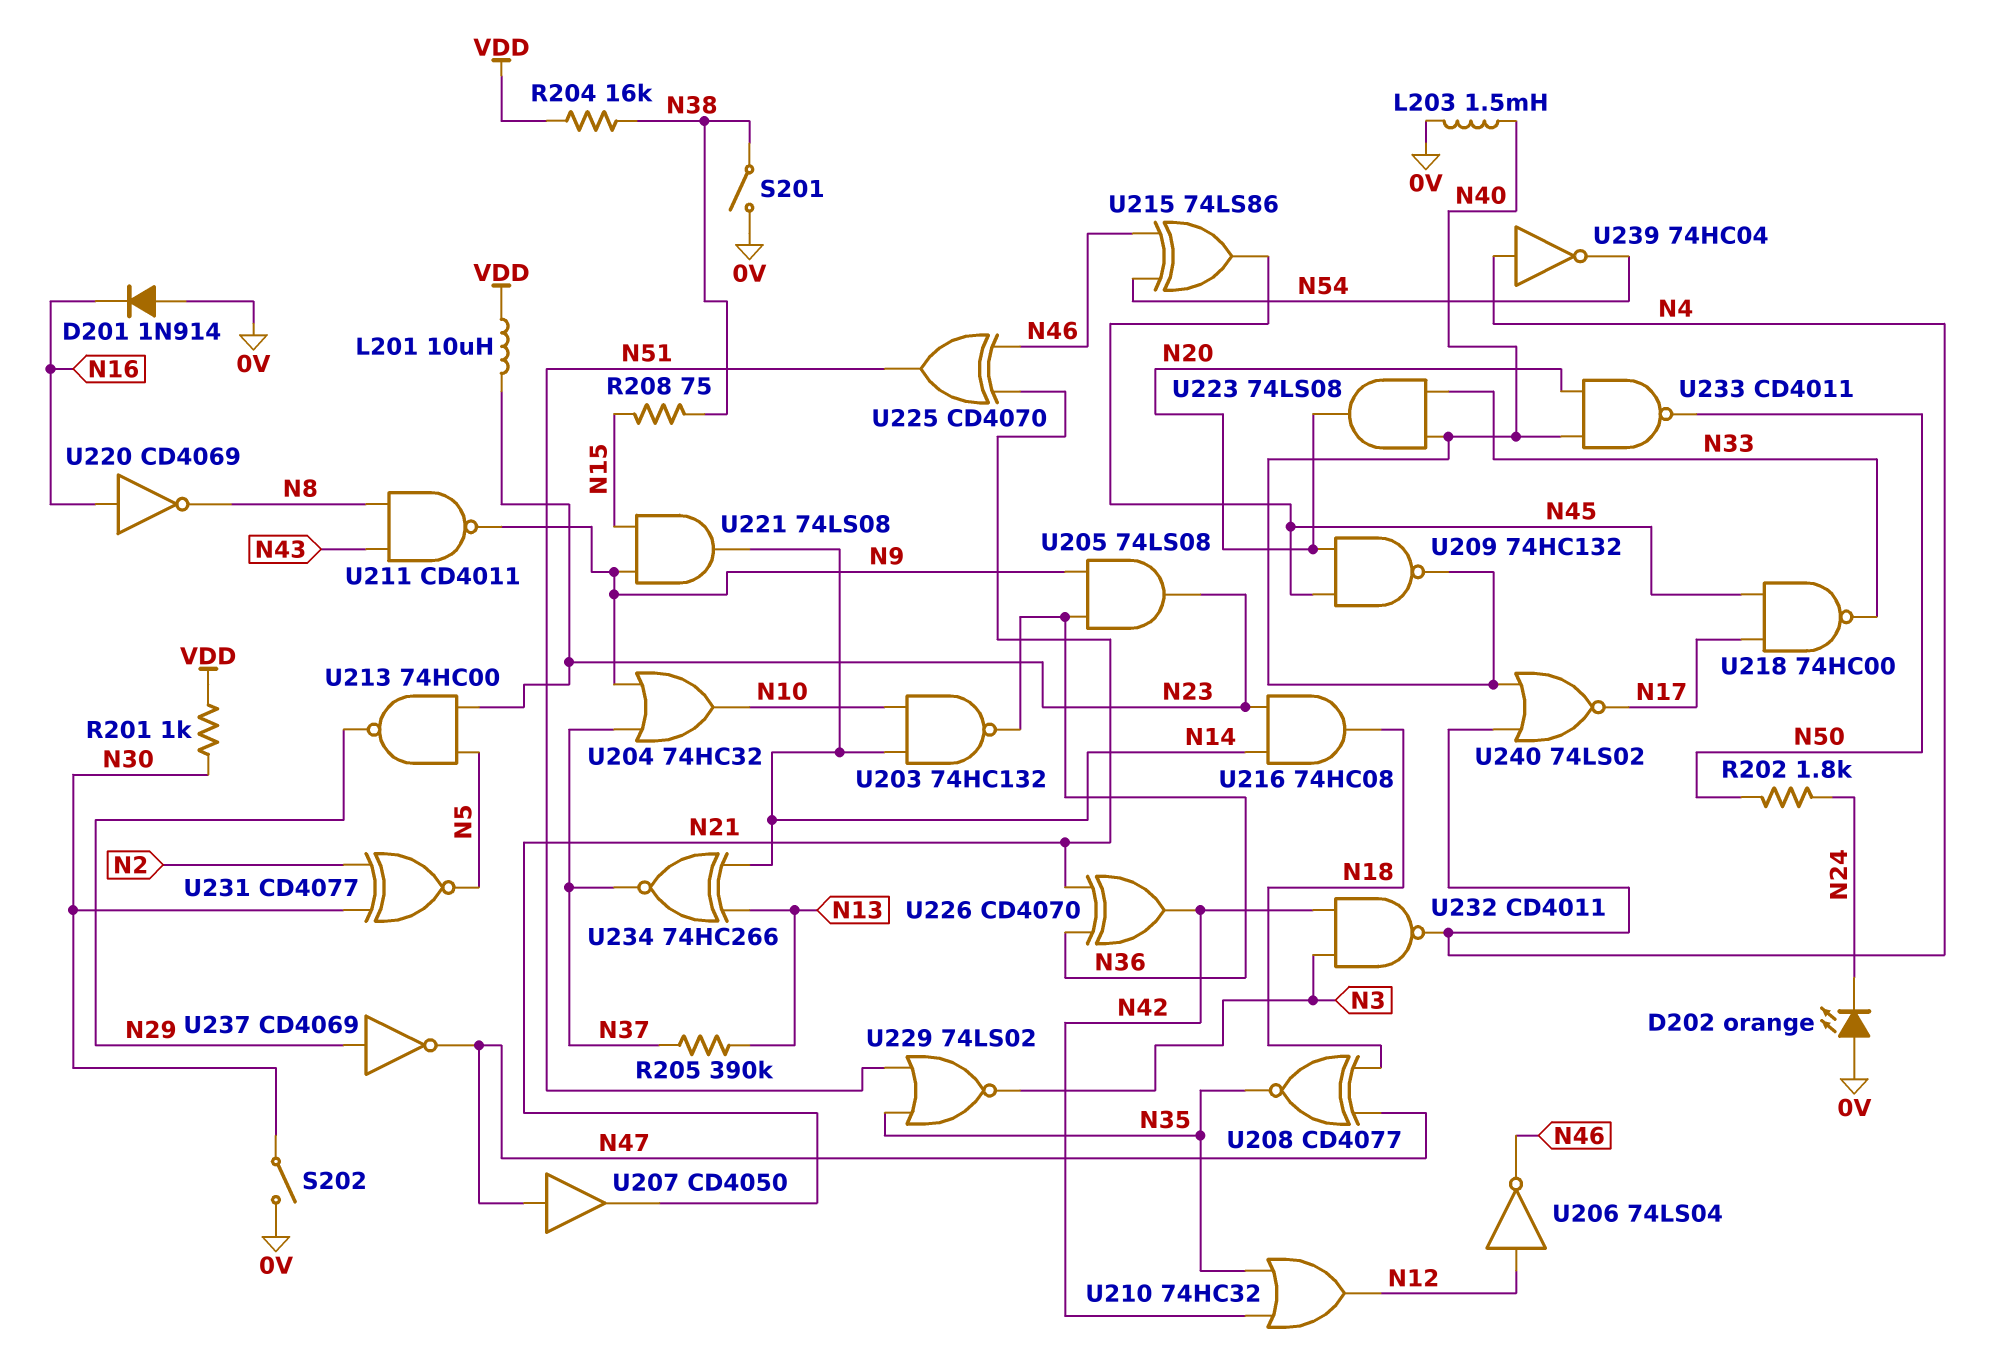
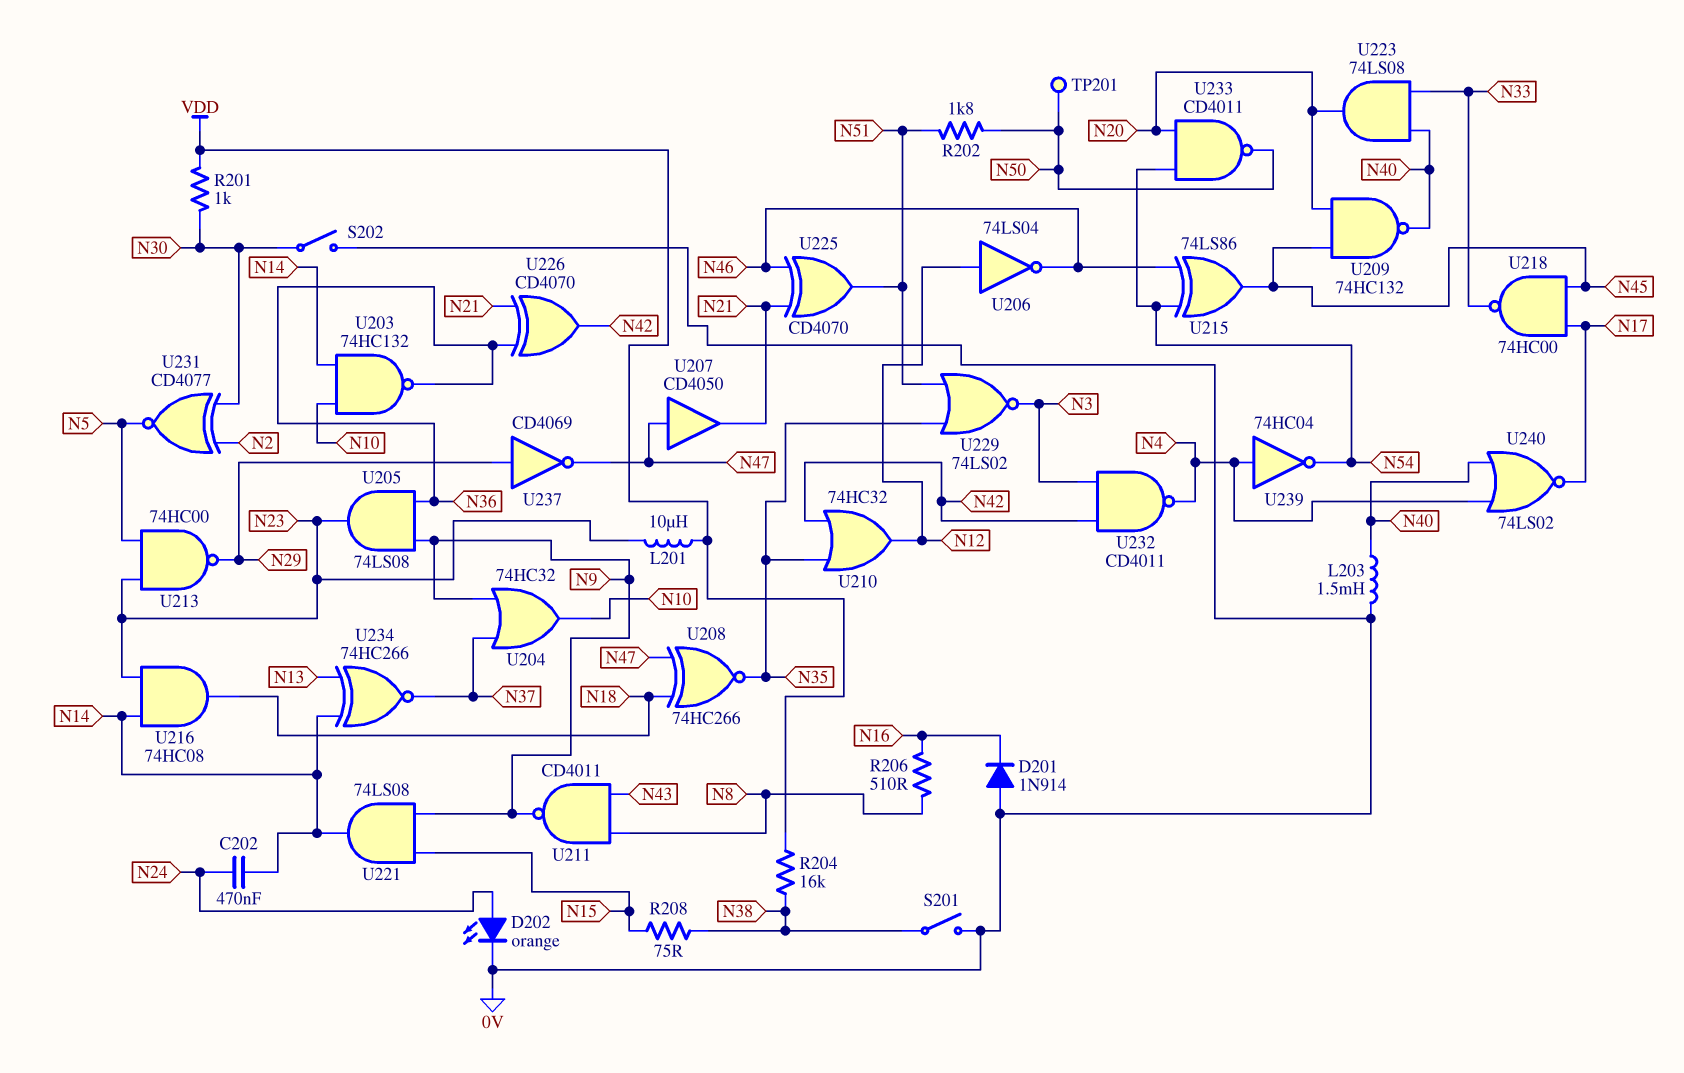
C202: none -> 470nF (N14, N24)
D202: LED orange (A 0V, K N24) -> LED orange (A N24, K 0V)
R202: 1.8k (N24, N50) -> 1.8k (N50, N51)
R205: 390k (N13, N37) -> none
R206: none -> 510 (N8, N16)
TP201: none -> test point (N50)
U208: XNOR CD4077 (in N18, in N47, out N35) -> XNOR 74HC266 (in N18, in N47, out N35)
U220: NOT CD4069 (in N16, out N8) -> none
U233: NAND CD4011 (in N20, in N40, out N50) -> NAND CD4011 (in N20, in N54, out N50)

